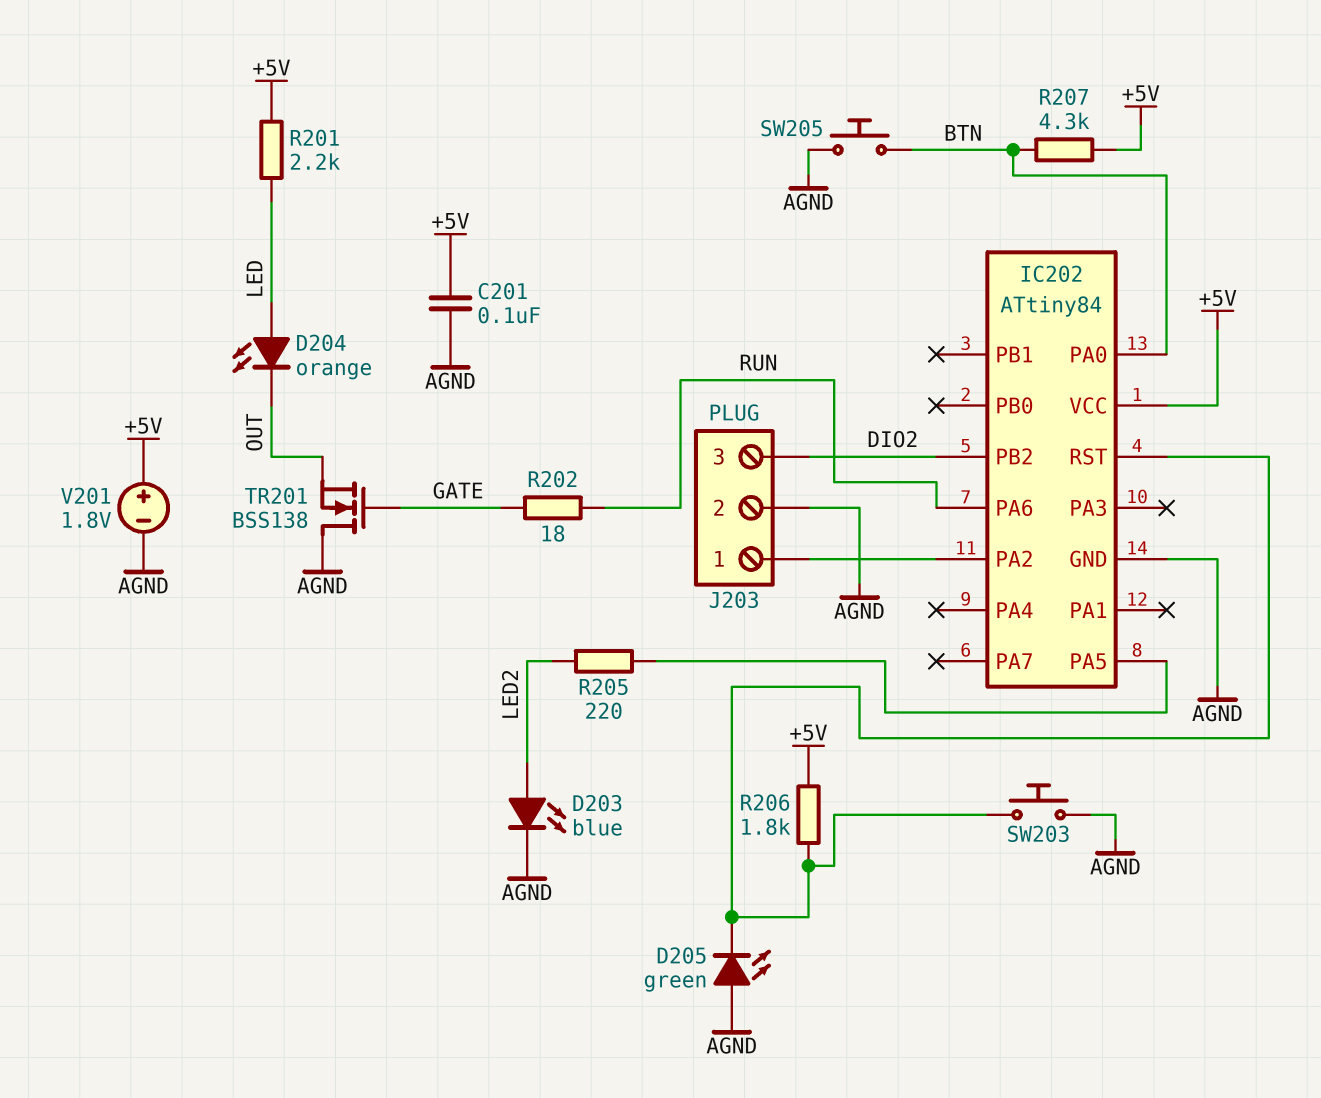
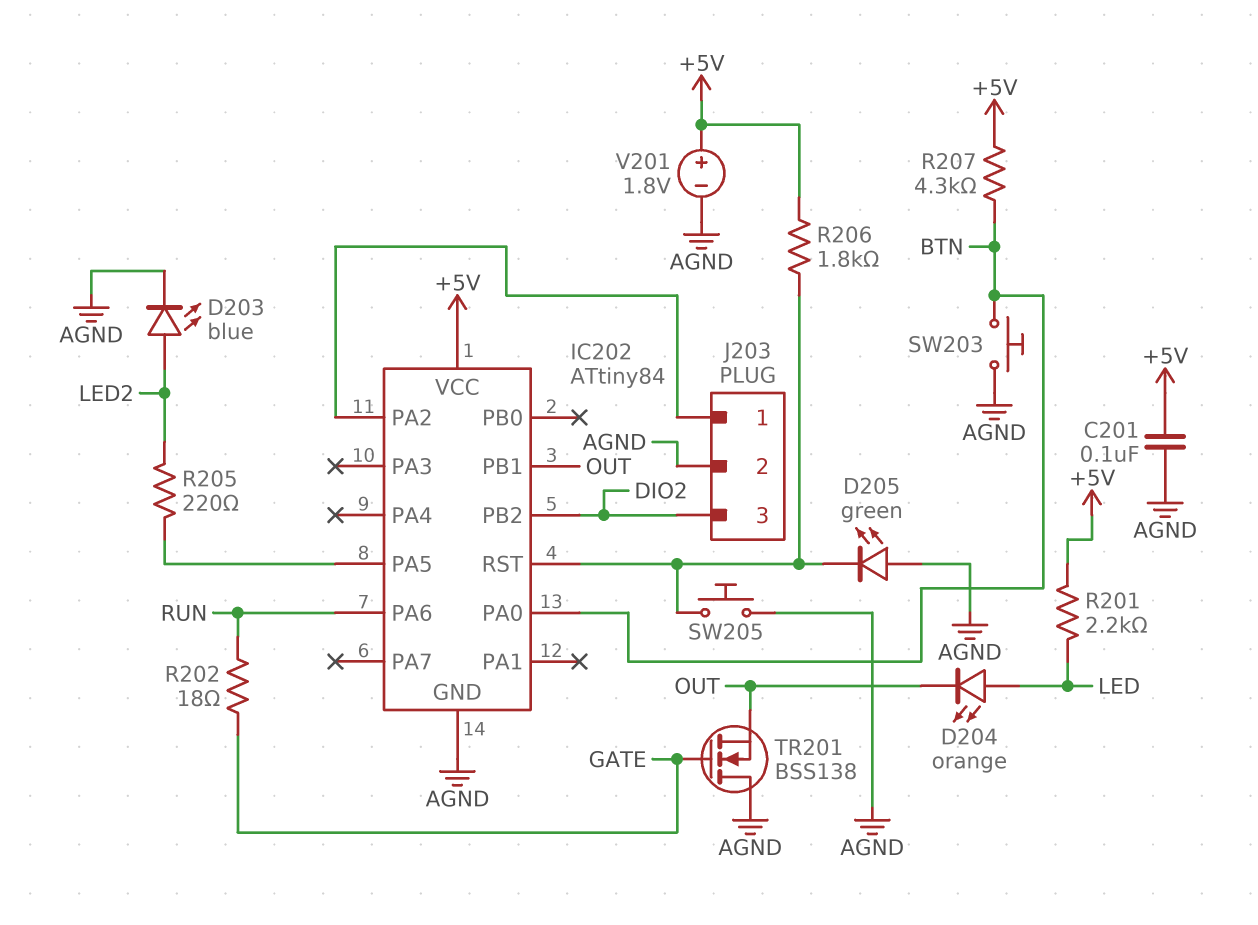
IC202 pin PB1: none -> OUT
SW203: button (AGND, IC202/RST) -> button (AGND, BTN)
SW205: button (AGND, BTN) -> button (AGND, IC202/RST)

